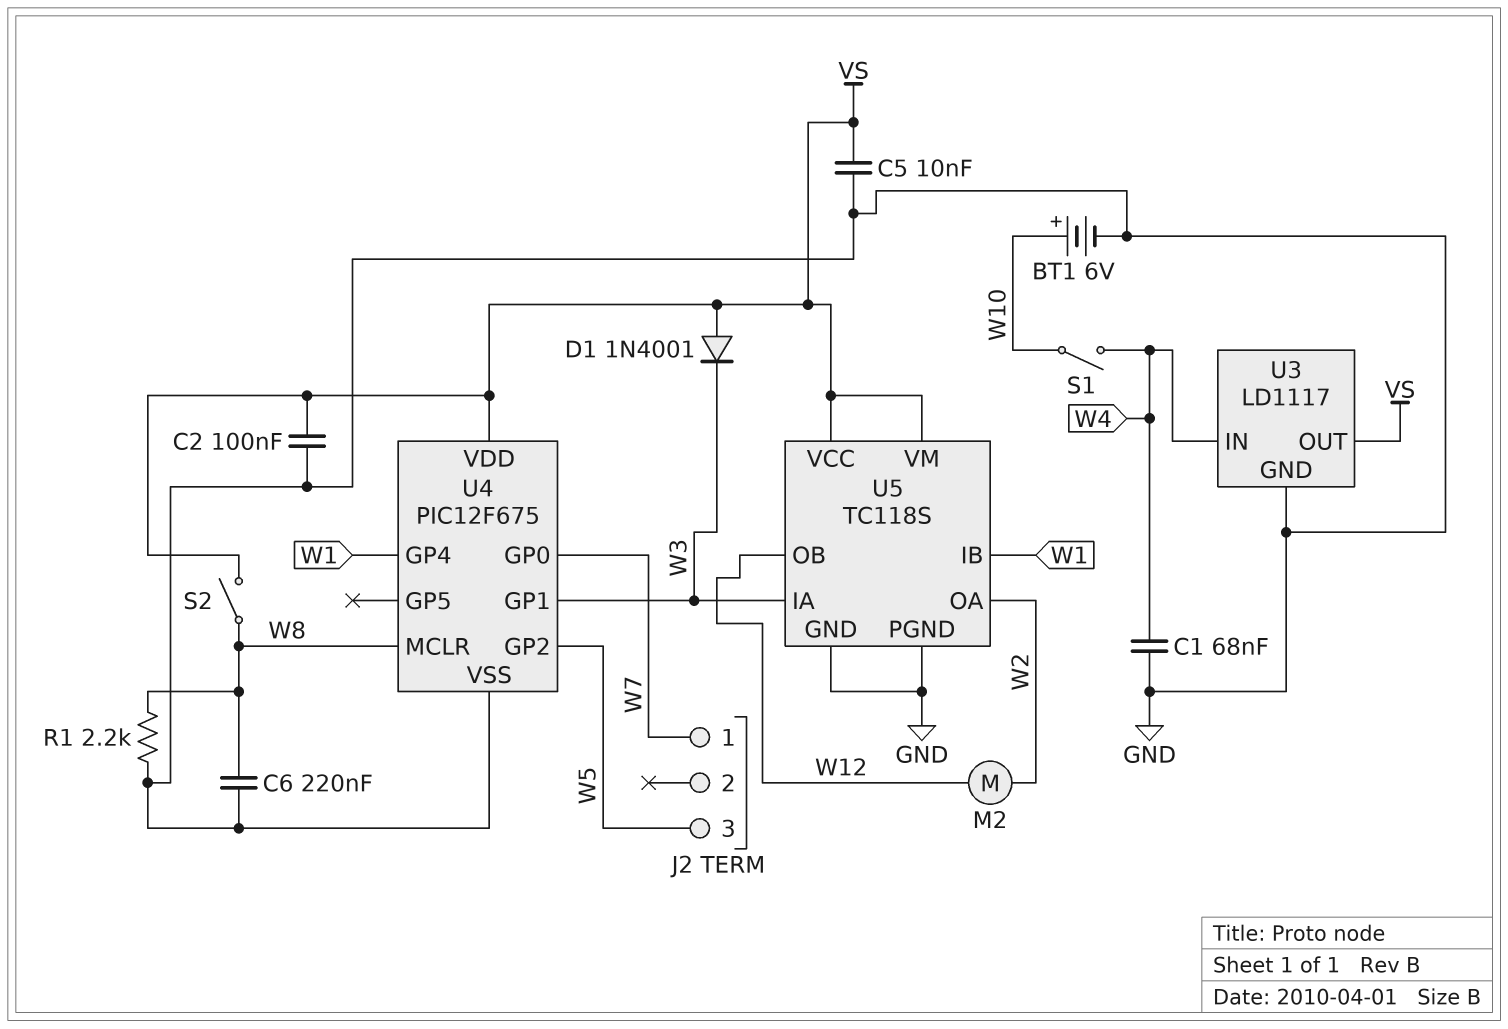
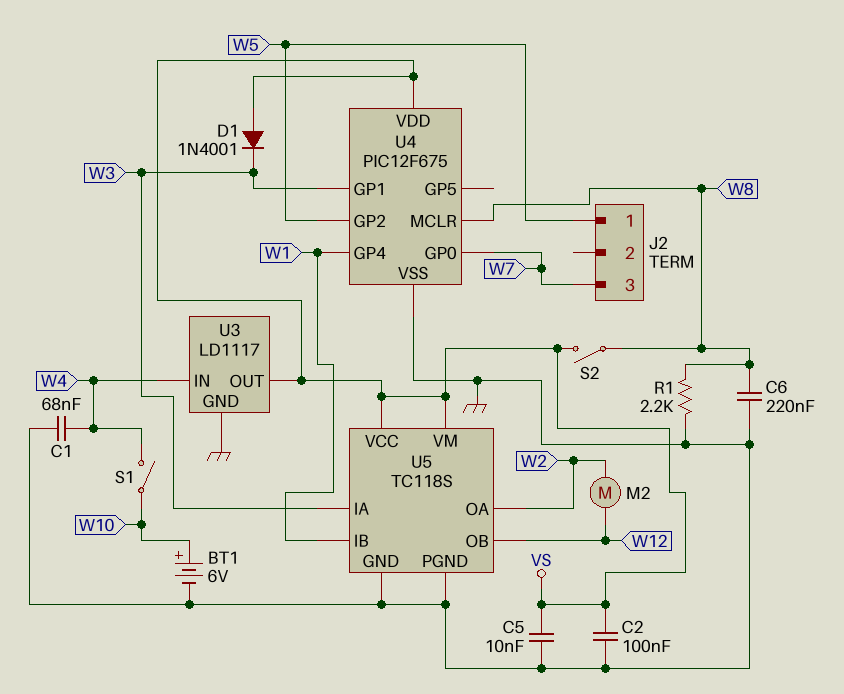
J2 pin 1: W7 -> W5
J2 pin 3: W5 -> W7

